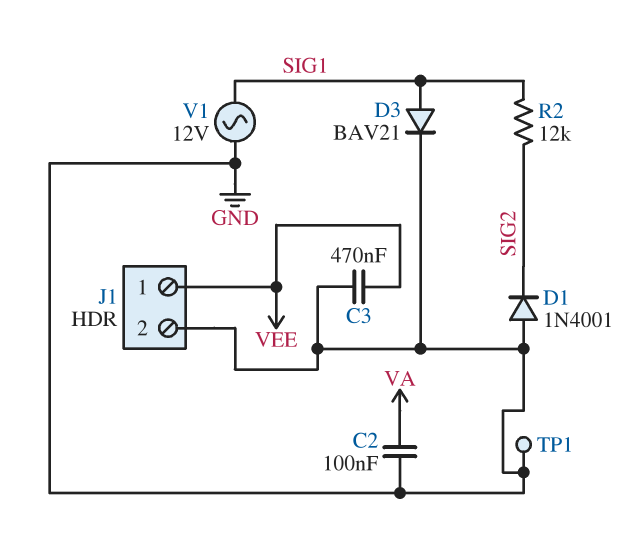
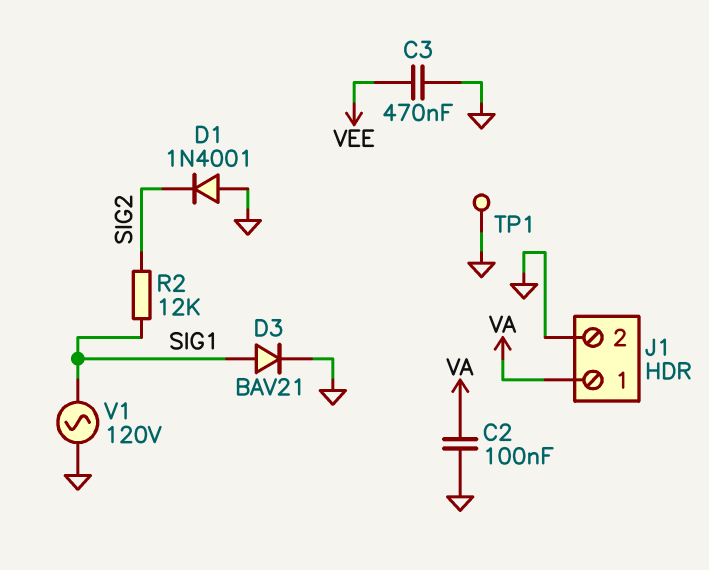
J1 pin 1: VEE -> VA
V1: AC 12V (GND, SIG1) -> AC 120V (GND, SIG1)

